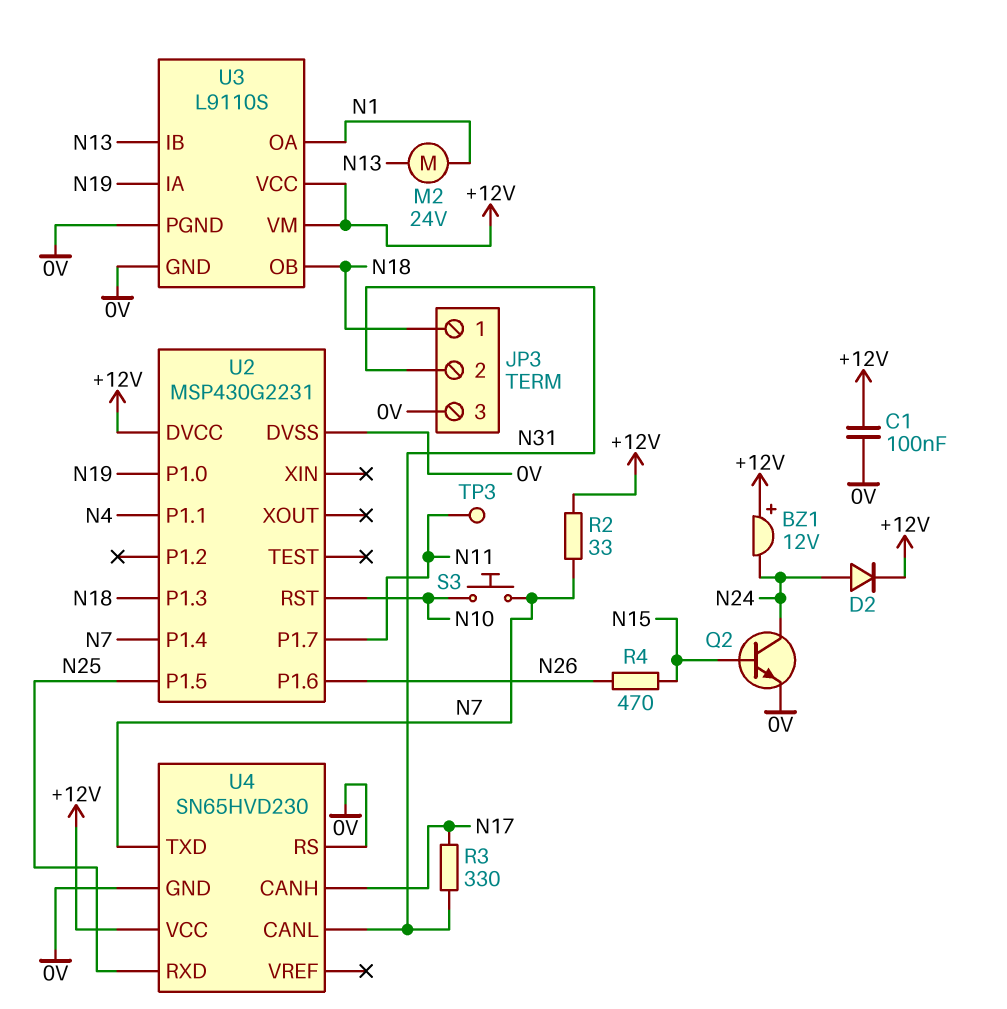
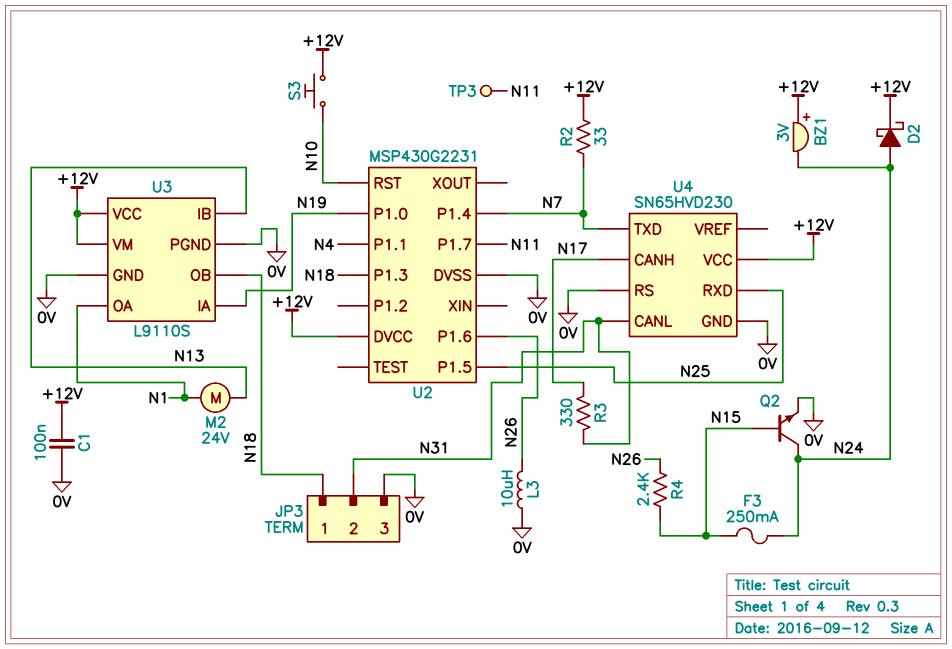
BZ1: buzzer 12V (plus +12V, minus N24) -> buzzer 3V (plus +12V, minus N24)
D2: diode (A N24, K +12V) -> schottky (A N24, K +12V)
F3: none -> 250mA (N15, N24)
L3: none -> 10uH (0V, N26)
R4: 470 (N15, N26) -> 2.4k (N15, N26)
S3: button (N7, N10) -> button (+12V, N10)

